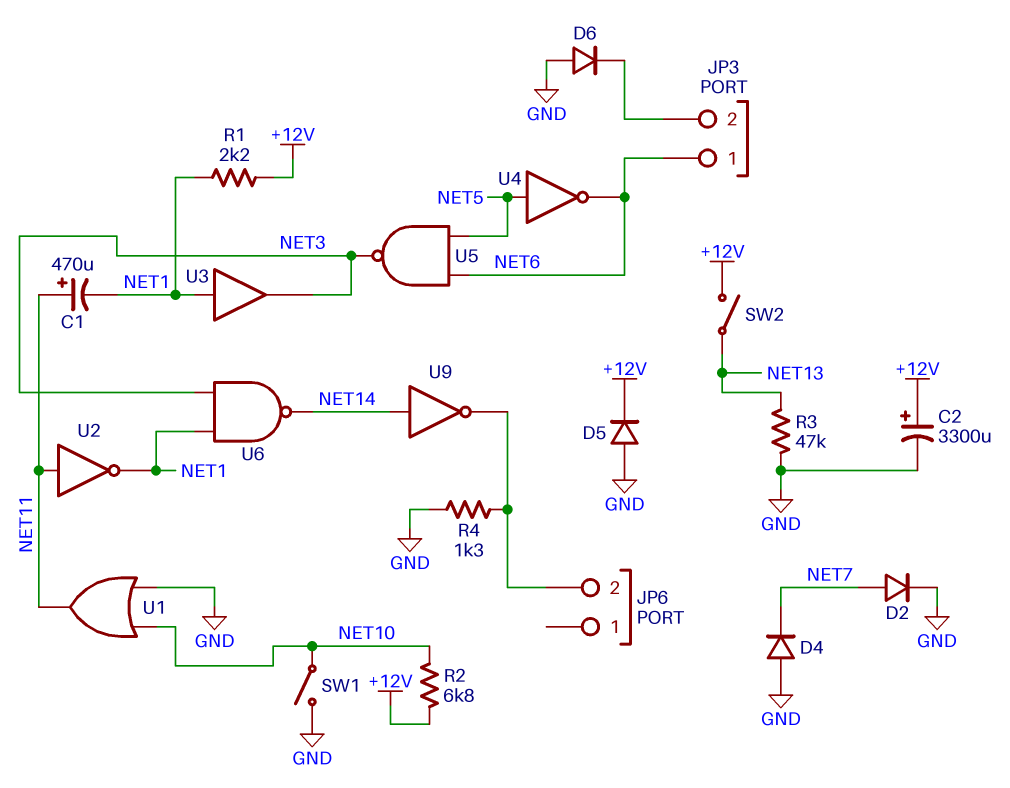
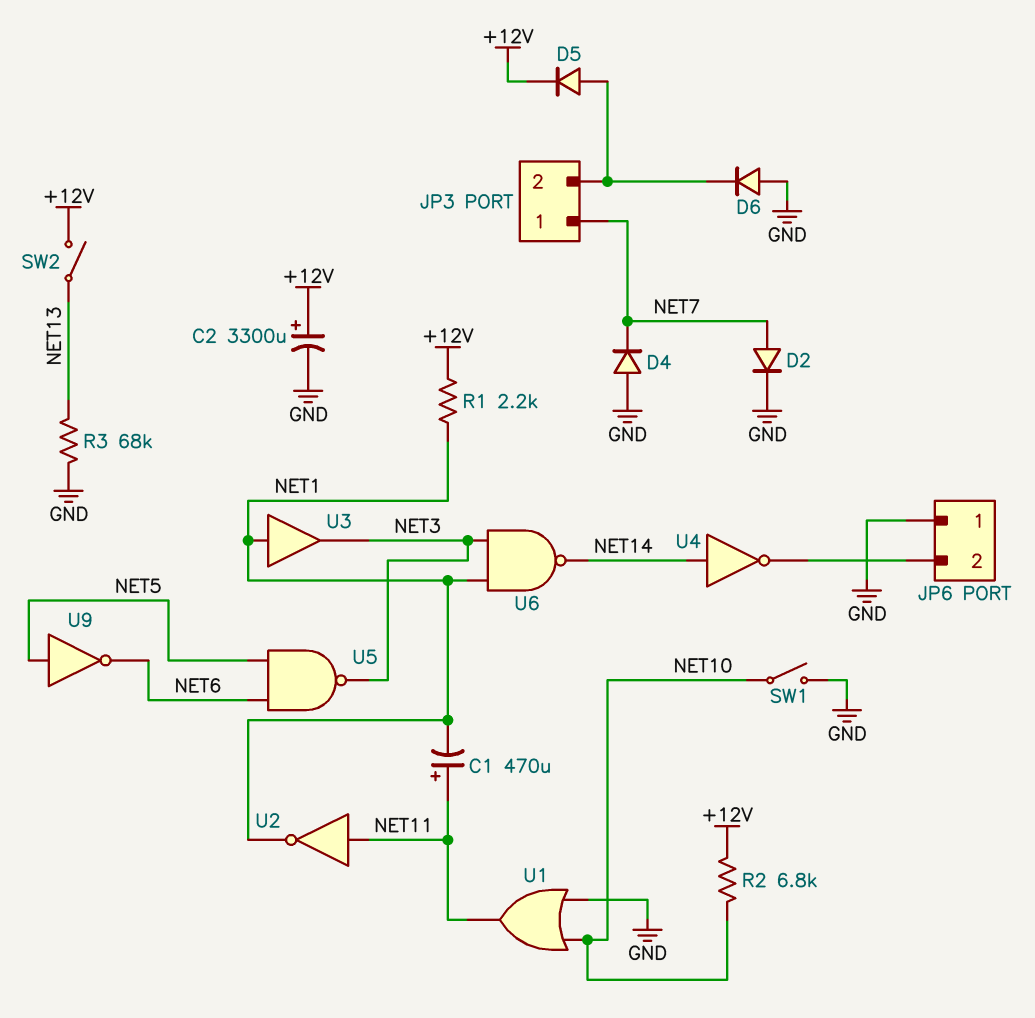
D5: diode (A GND, K +12V) -> diode (A JP3/2, K +12V)
JP3 pin 1: NET6 -> NET7
JP6 pin 1: none -> GND
R3: 47k (GND, NET13) -> 68k (GND, NET13)
R4: 1.3k (GND, JP6/2) -> none
U4: NOT (in NET5, out NET6) -> NOT (in NET14, out JP6/2)
U9: NOT (in NET14, out JP6/2) -> NOT (in NET5, out NET6)

